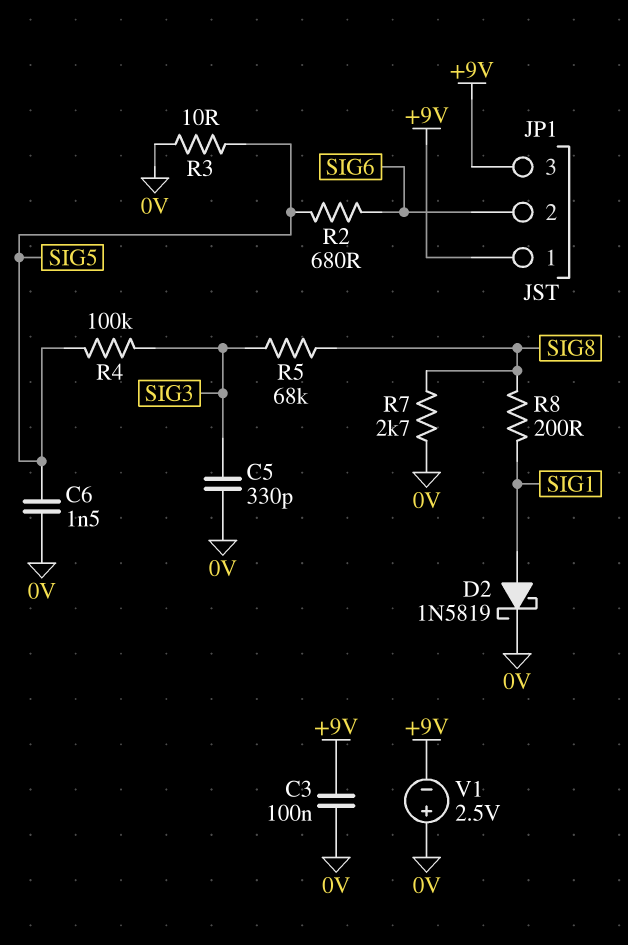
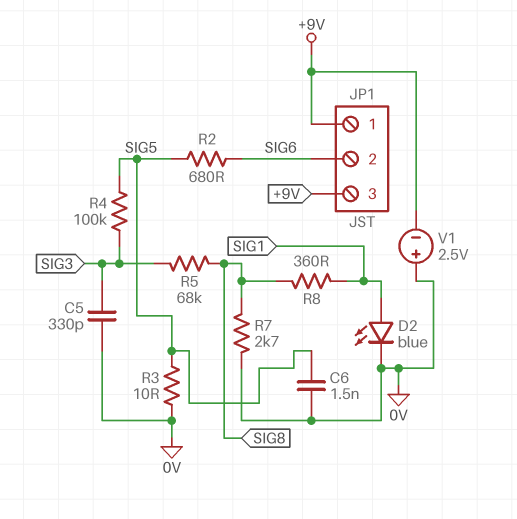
C3: 100nF (+9V, 0V) -> none
D2: schottky 1N5819 (A SIG1, K 0V) -> LED blue (A SIG1, K 0V)
R8: 200 (SIG1, SIG8) -> 360 (SIG1, SIG8)

